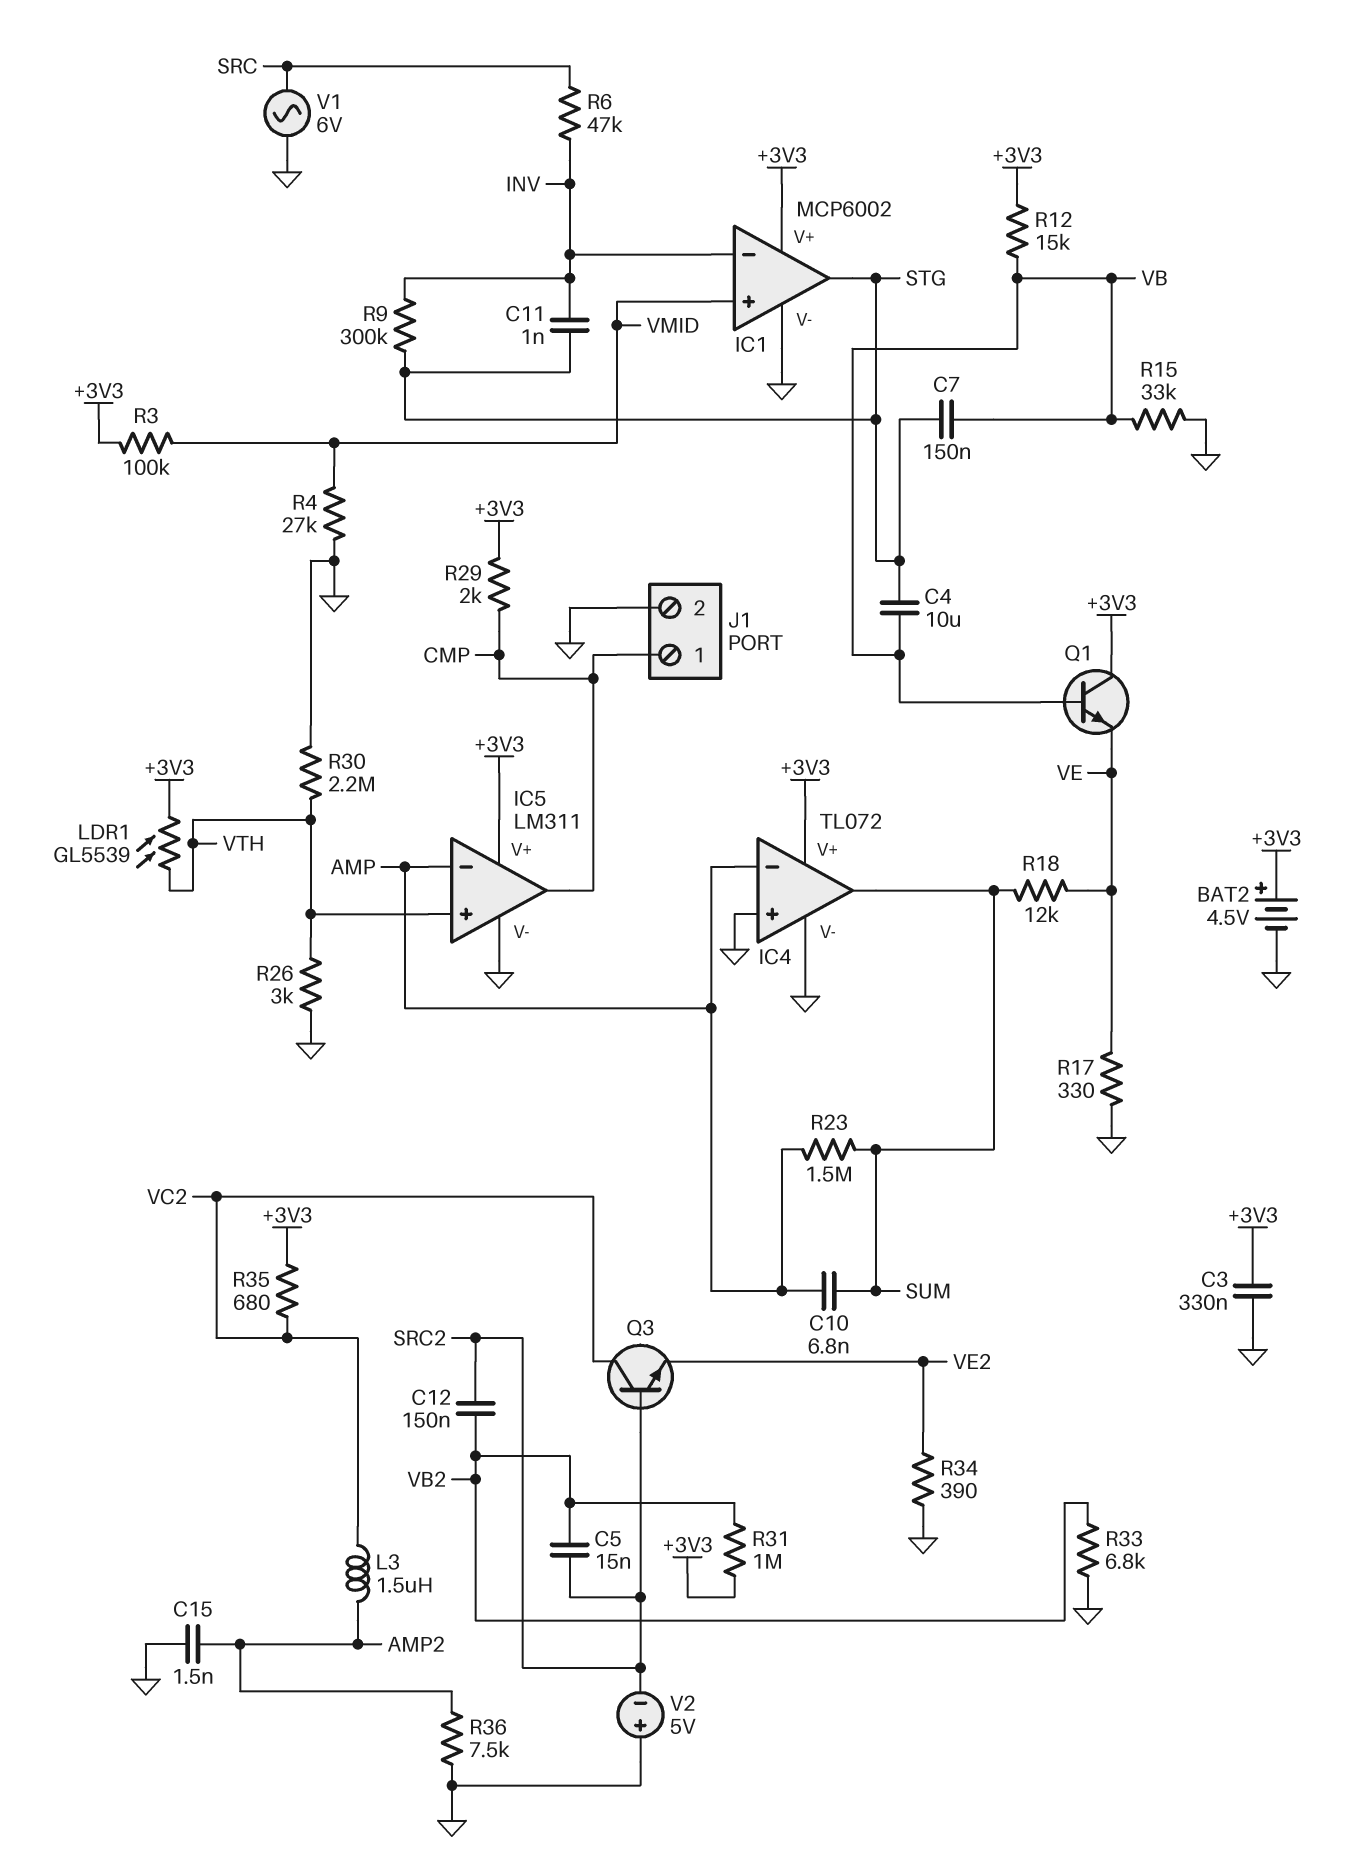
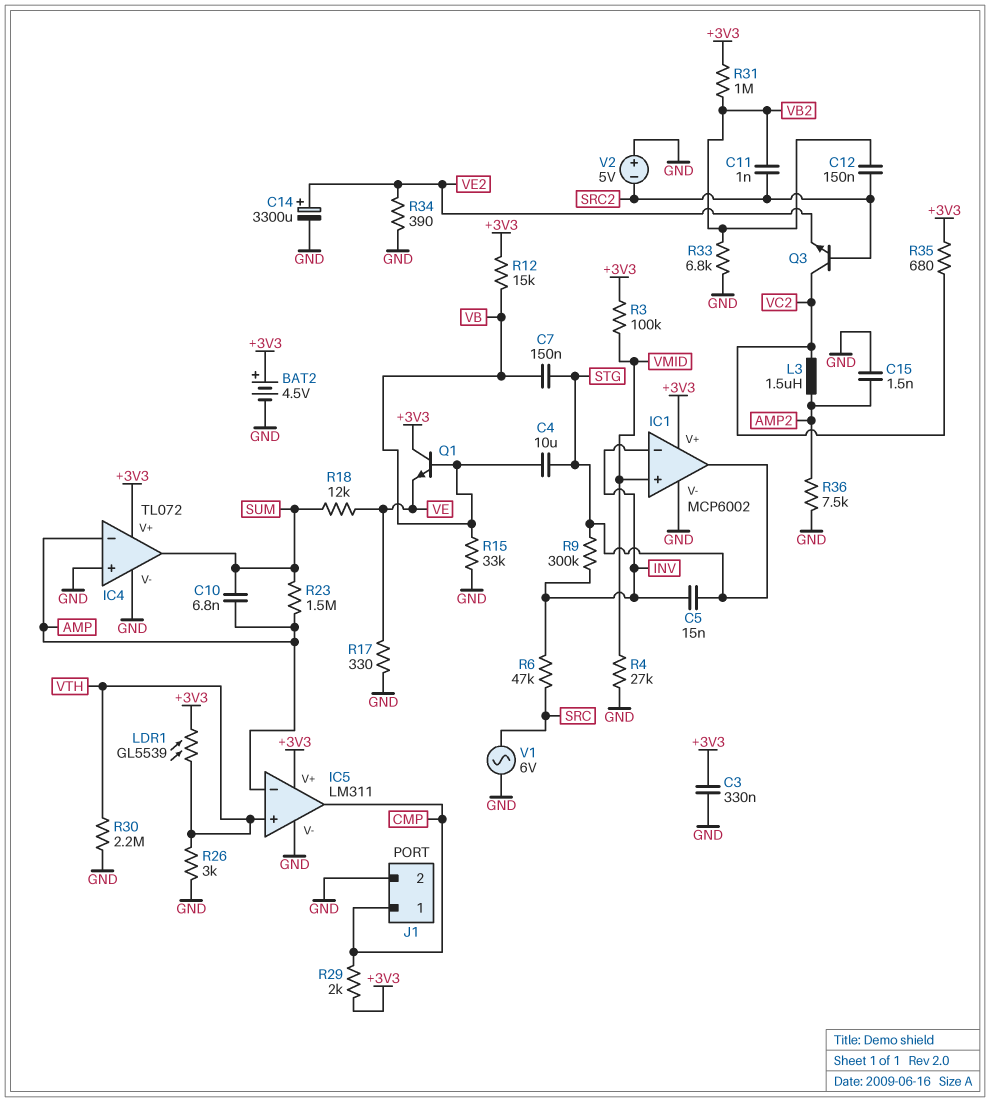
C5: 15nF (SRC2, VB2) -> 15nF (INV, STG)
C11: 1nF (INV, STG) -> 1nF (SRC2, VB2)
C14: none -> 3300uF (plus VE2, minus GND)

